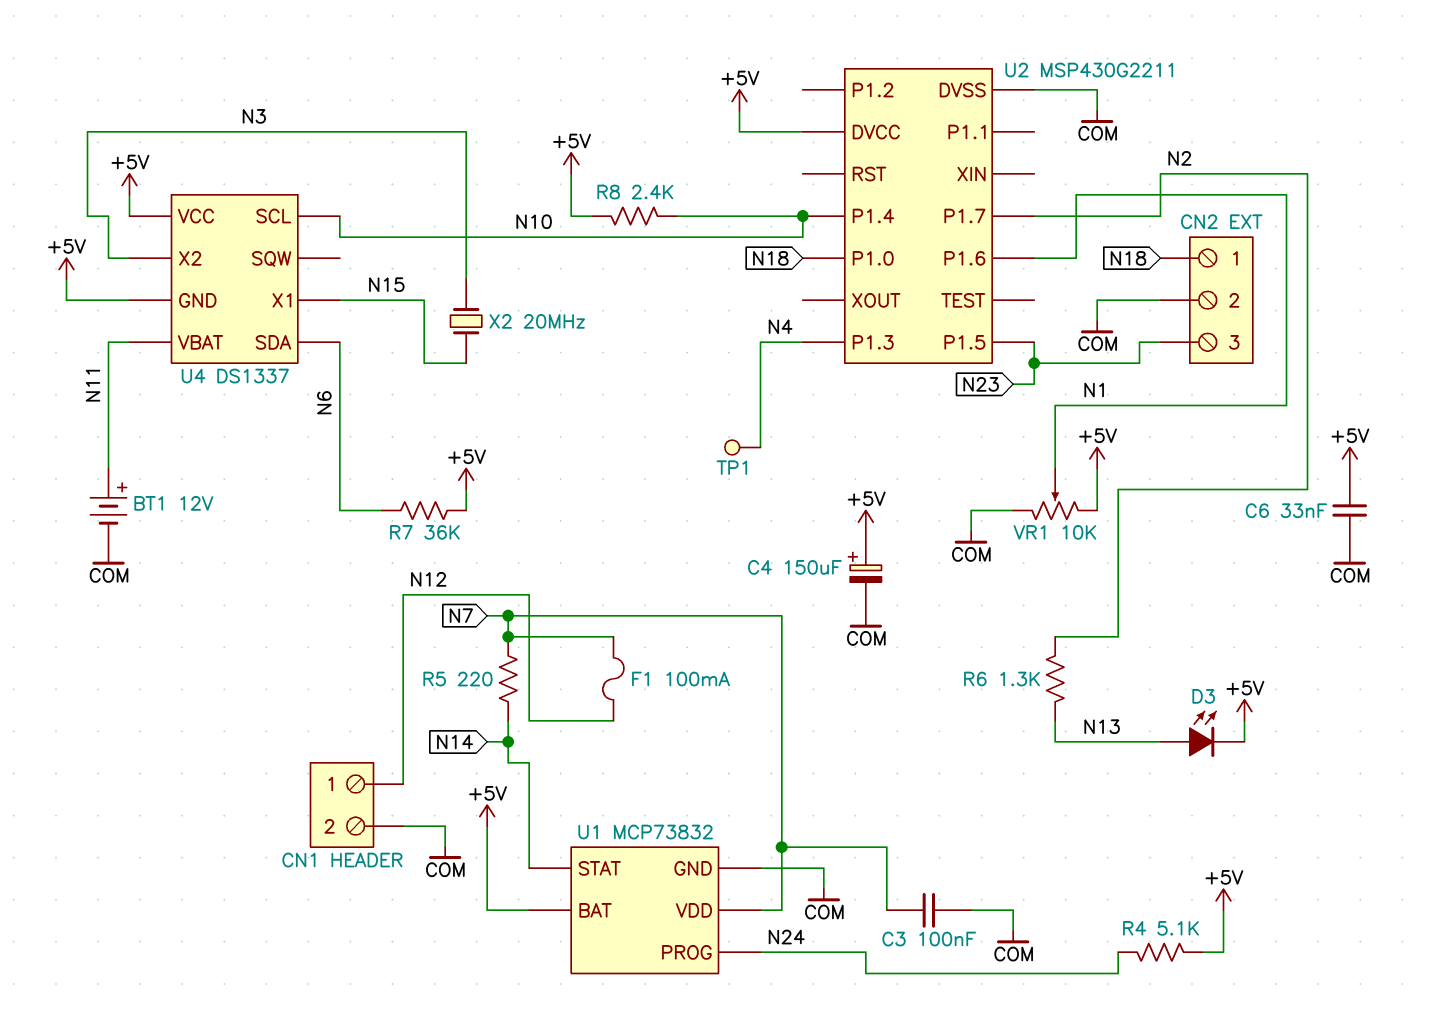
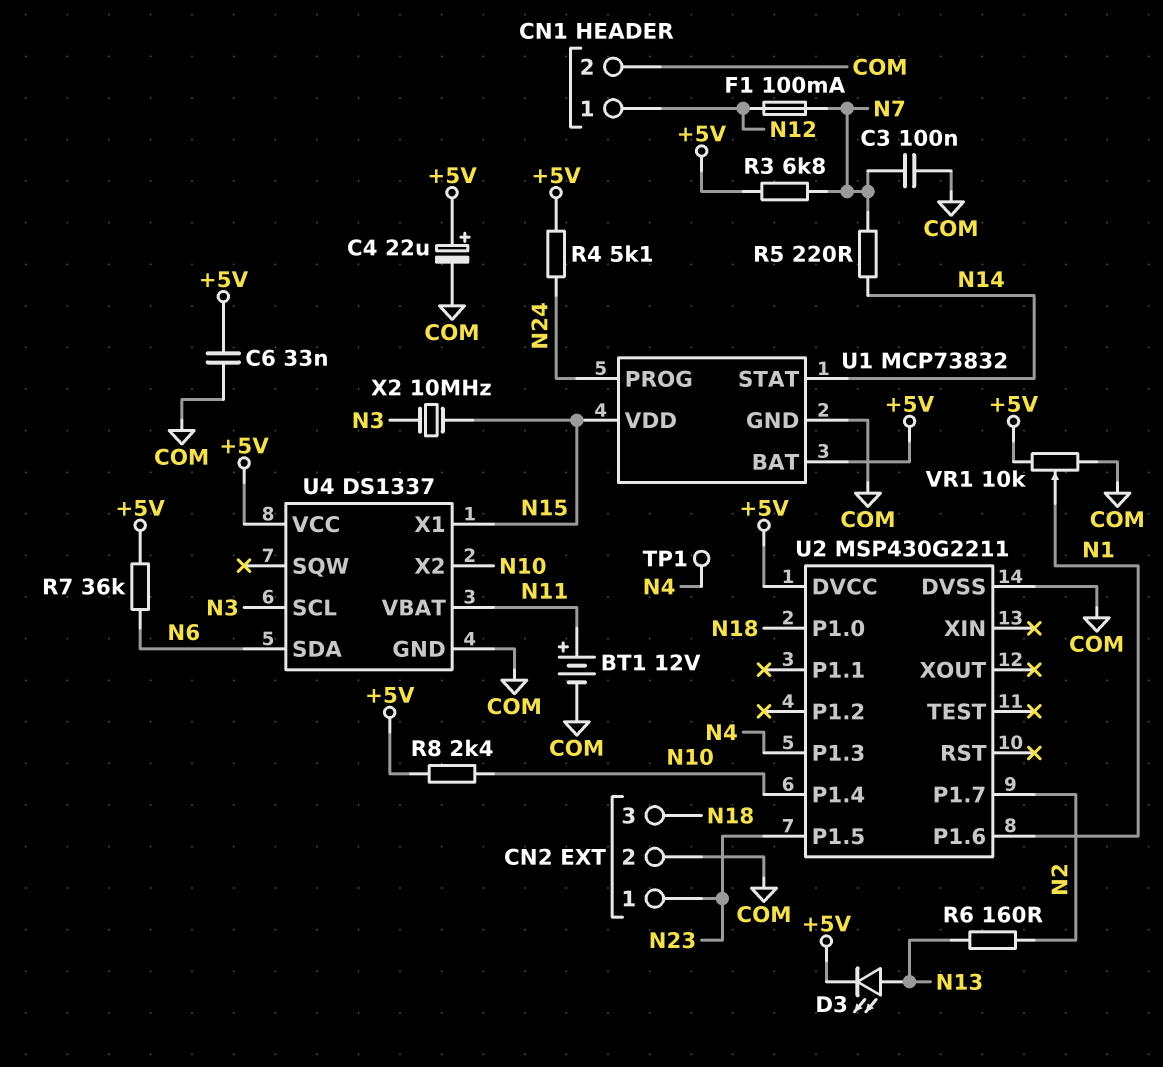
C4: 150uF (plus +5V, minus COM) -> 22uF (plus +5V, minus COM)
CN2 pin 1: N18 -> N23
CN2 pin 3: N23 -> N18
R3: none -> 6.8k (+5V, N7)
R6: 1.3k (N2, N13) -> 160 (N2, N13)
U1 pin VDD: N7 -> N15
U4 pin GND: +5V -> COM
U4 pin SCL: N10 -> N3
U4 pin X2: N3 -> N10
X2: 20MHz (N3, N15) -> 10MHz (N3, N15)

